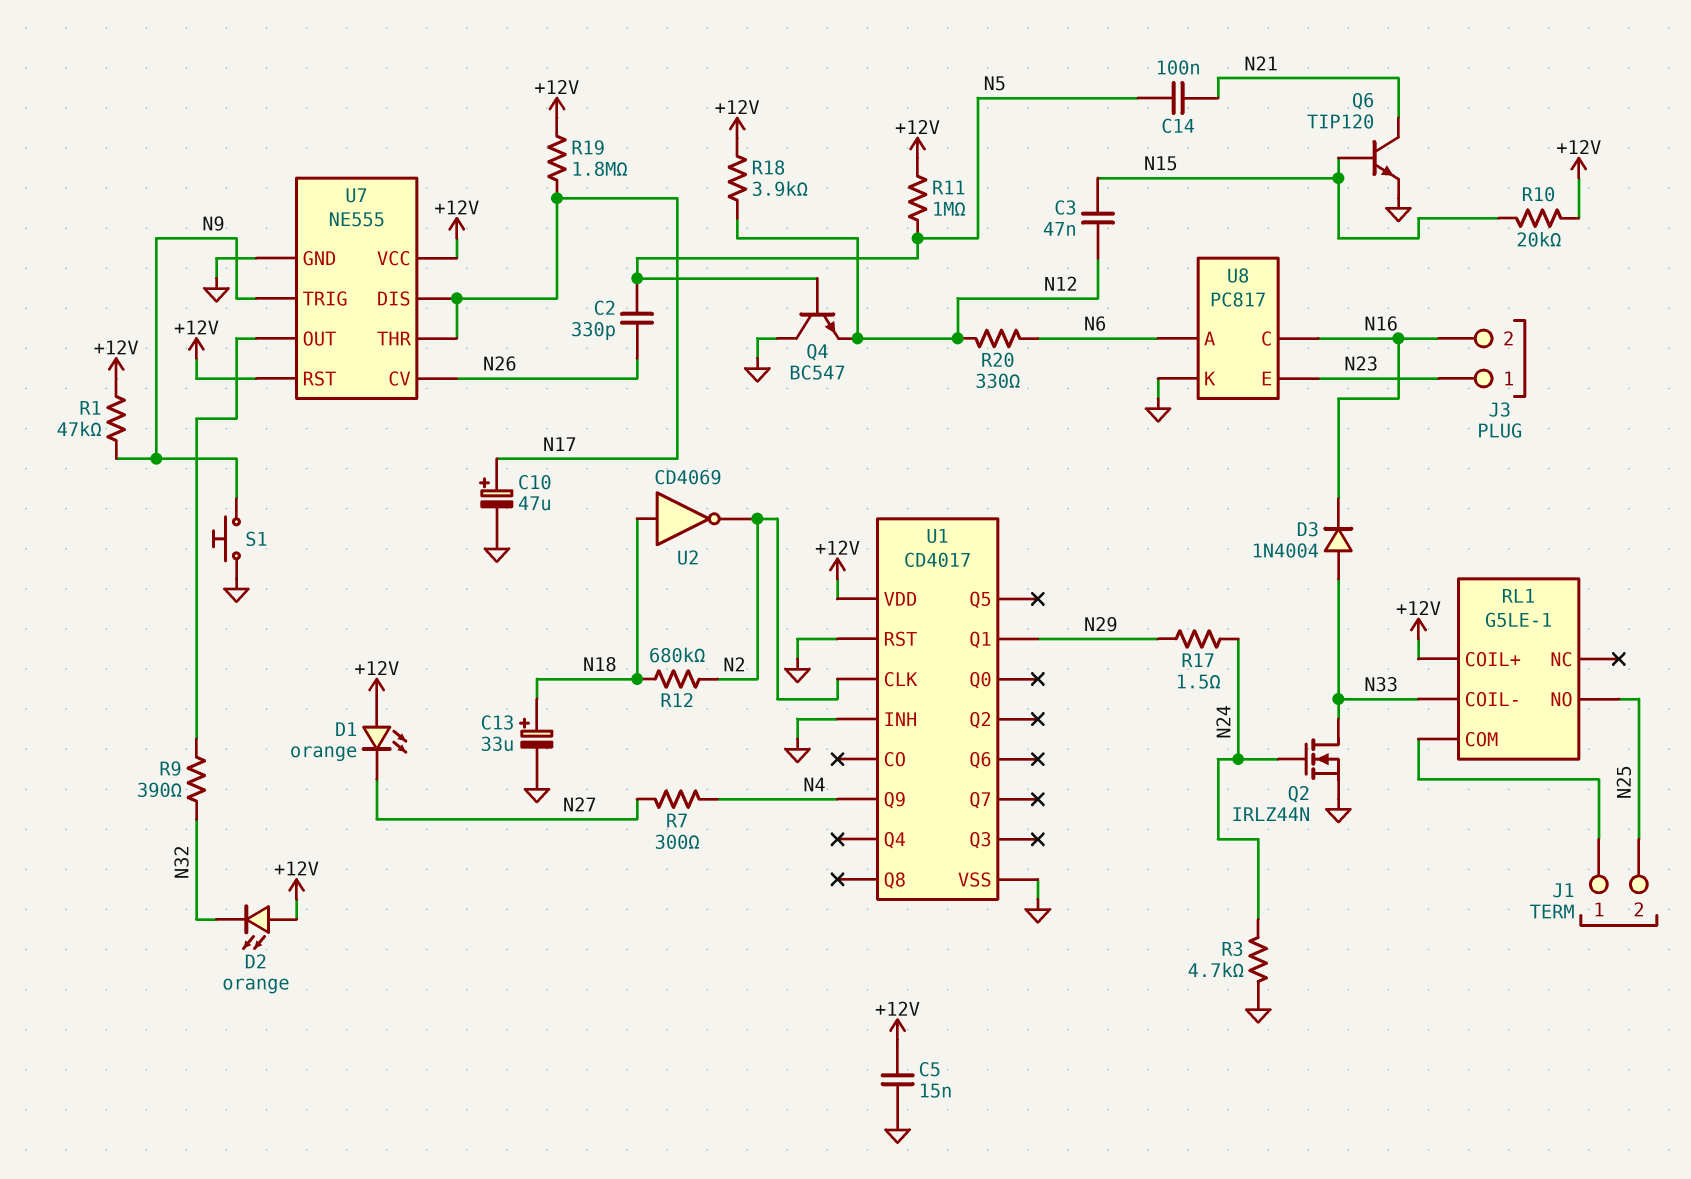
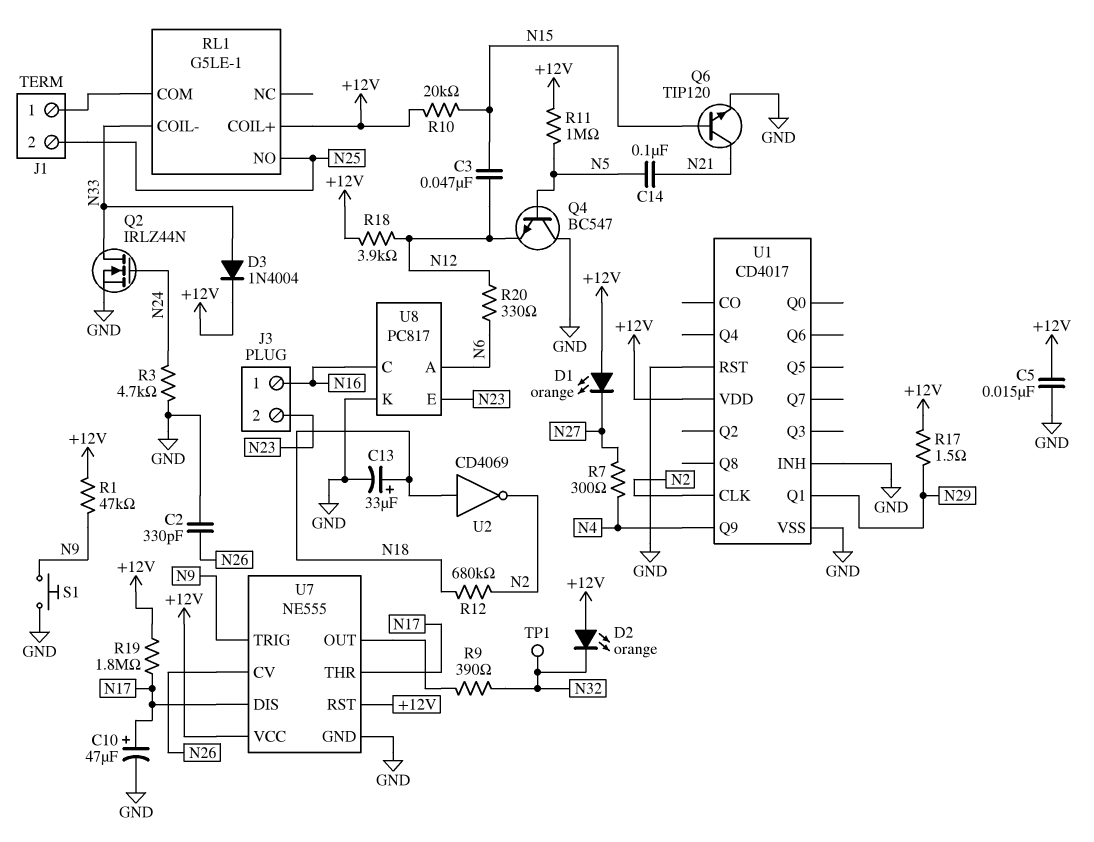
C2: 330pF (N5, N26) -> 330pF (GND, N26)
D3: diode 1N4004 (A N33, K N16) -> diode 1N4004 (A N33, K +12V)
J3 pin 1: N23 -> N16
J3 pin 2: N16 -> N23
R17: 1.5 (N24, N29) -> 1.5 (+12V, N29)
TP1: none -> test point (N32)

